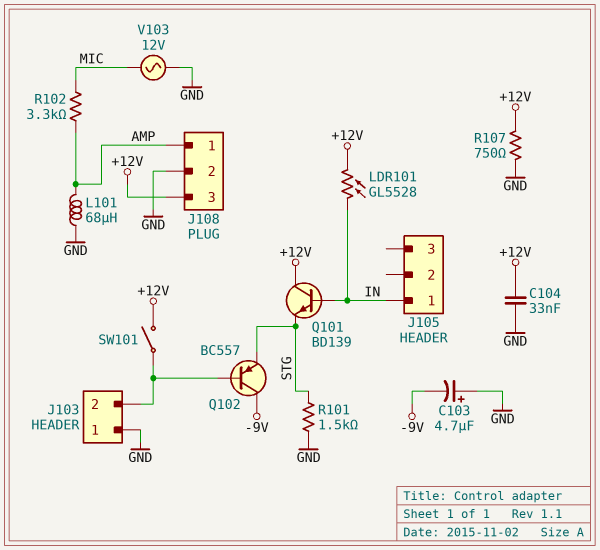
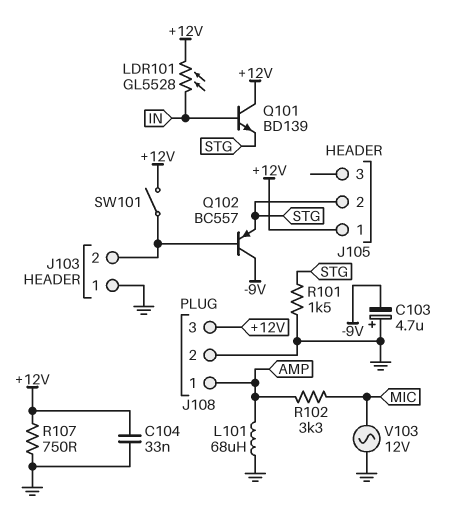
J105 pin 1: IN -> +12V
J105 pin 2: none -> STG

